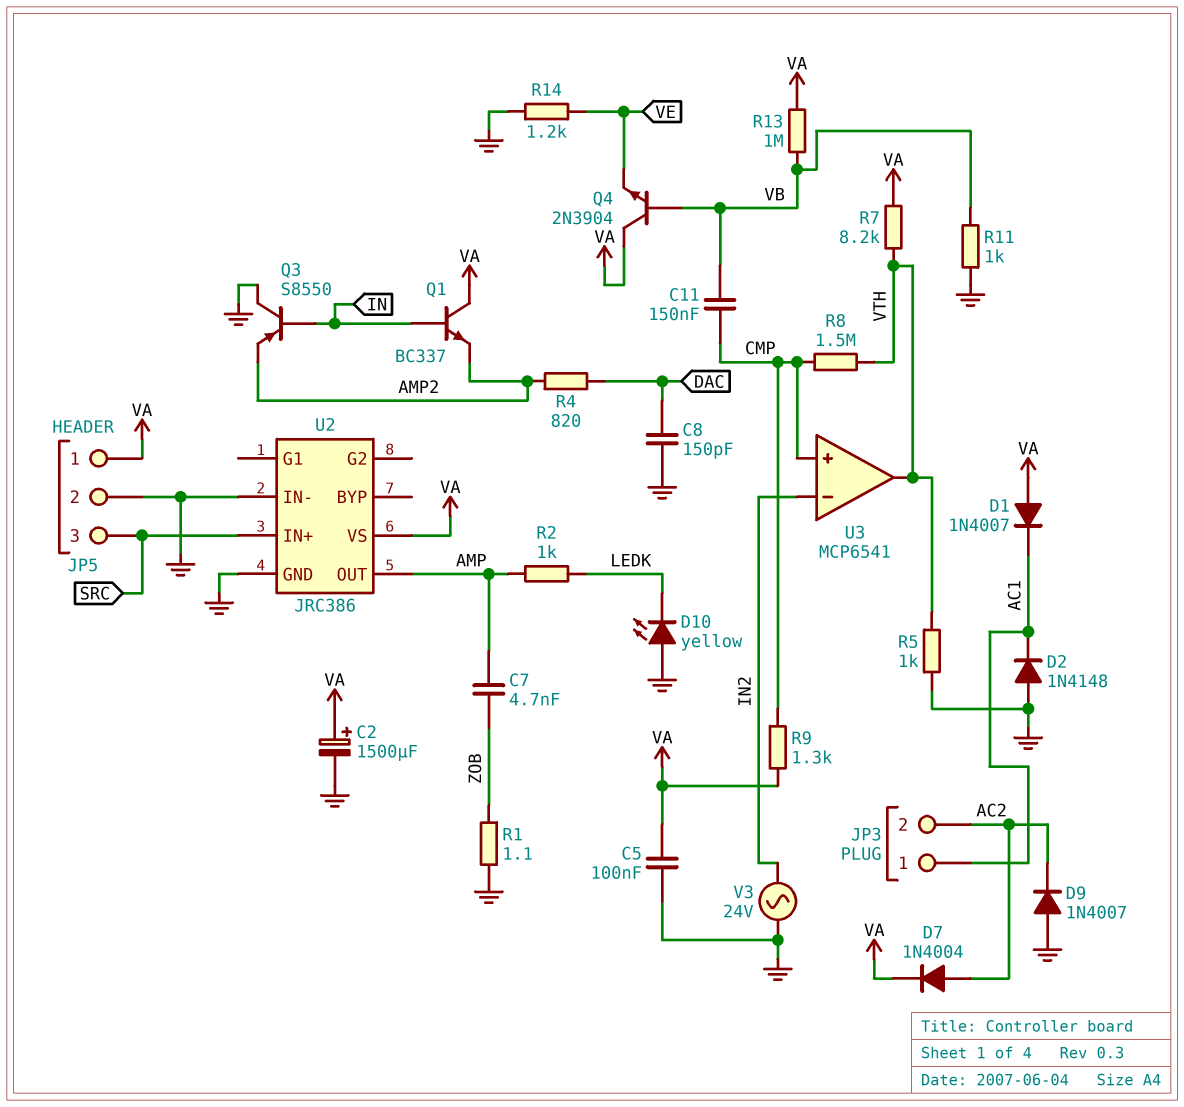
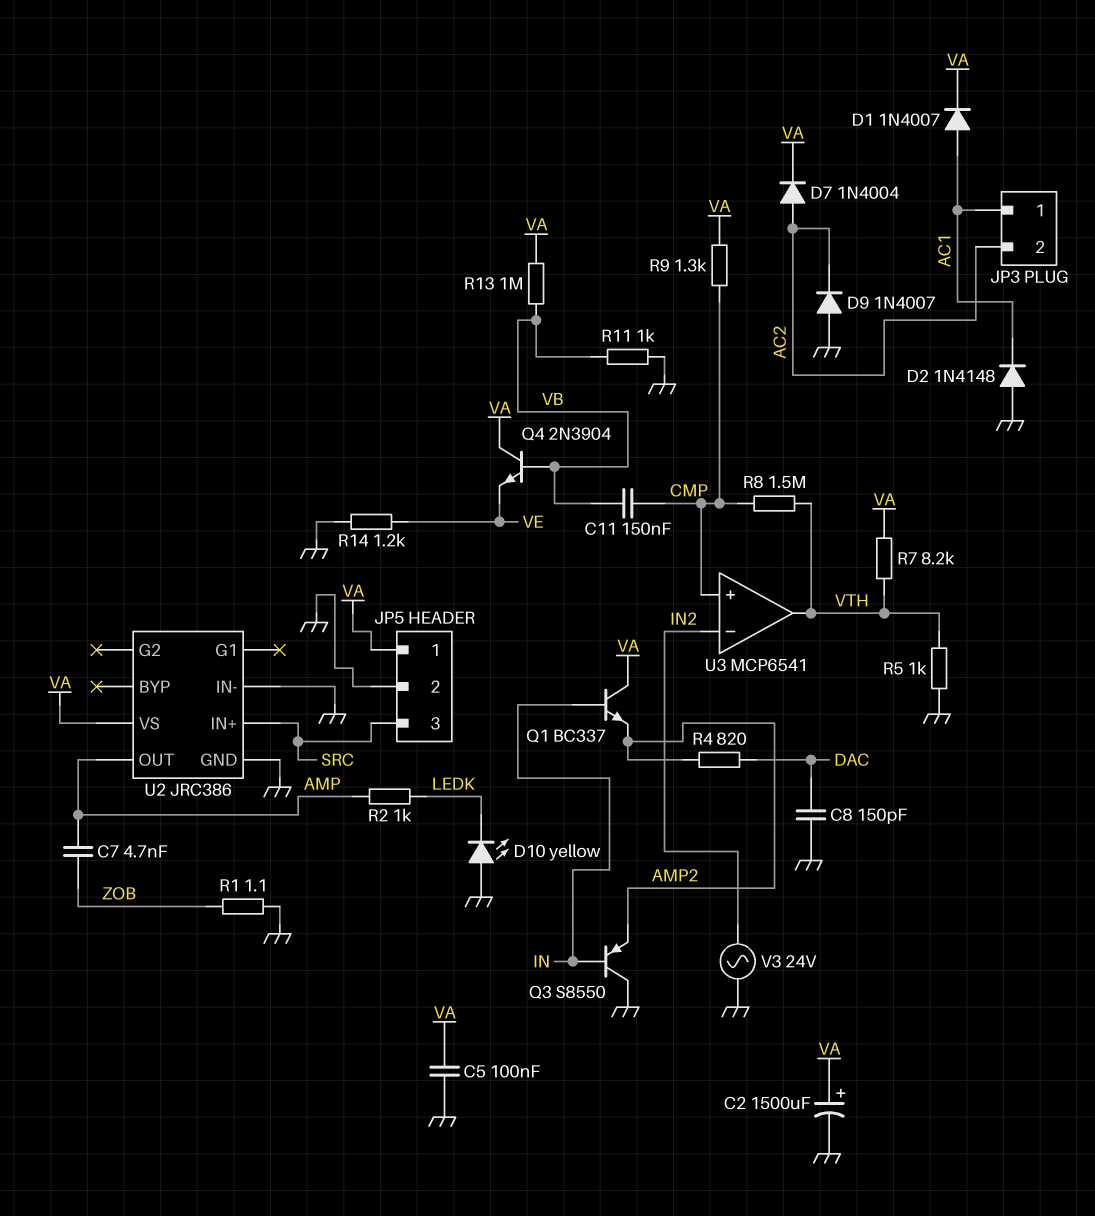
D1: diode 1N4007 (A VA, K AC1) -> diode 1N4007 (A AC1, K VA)

